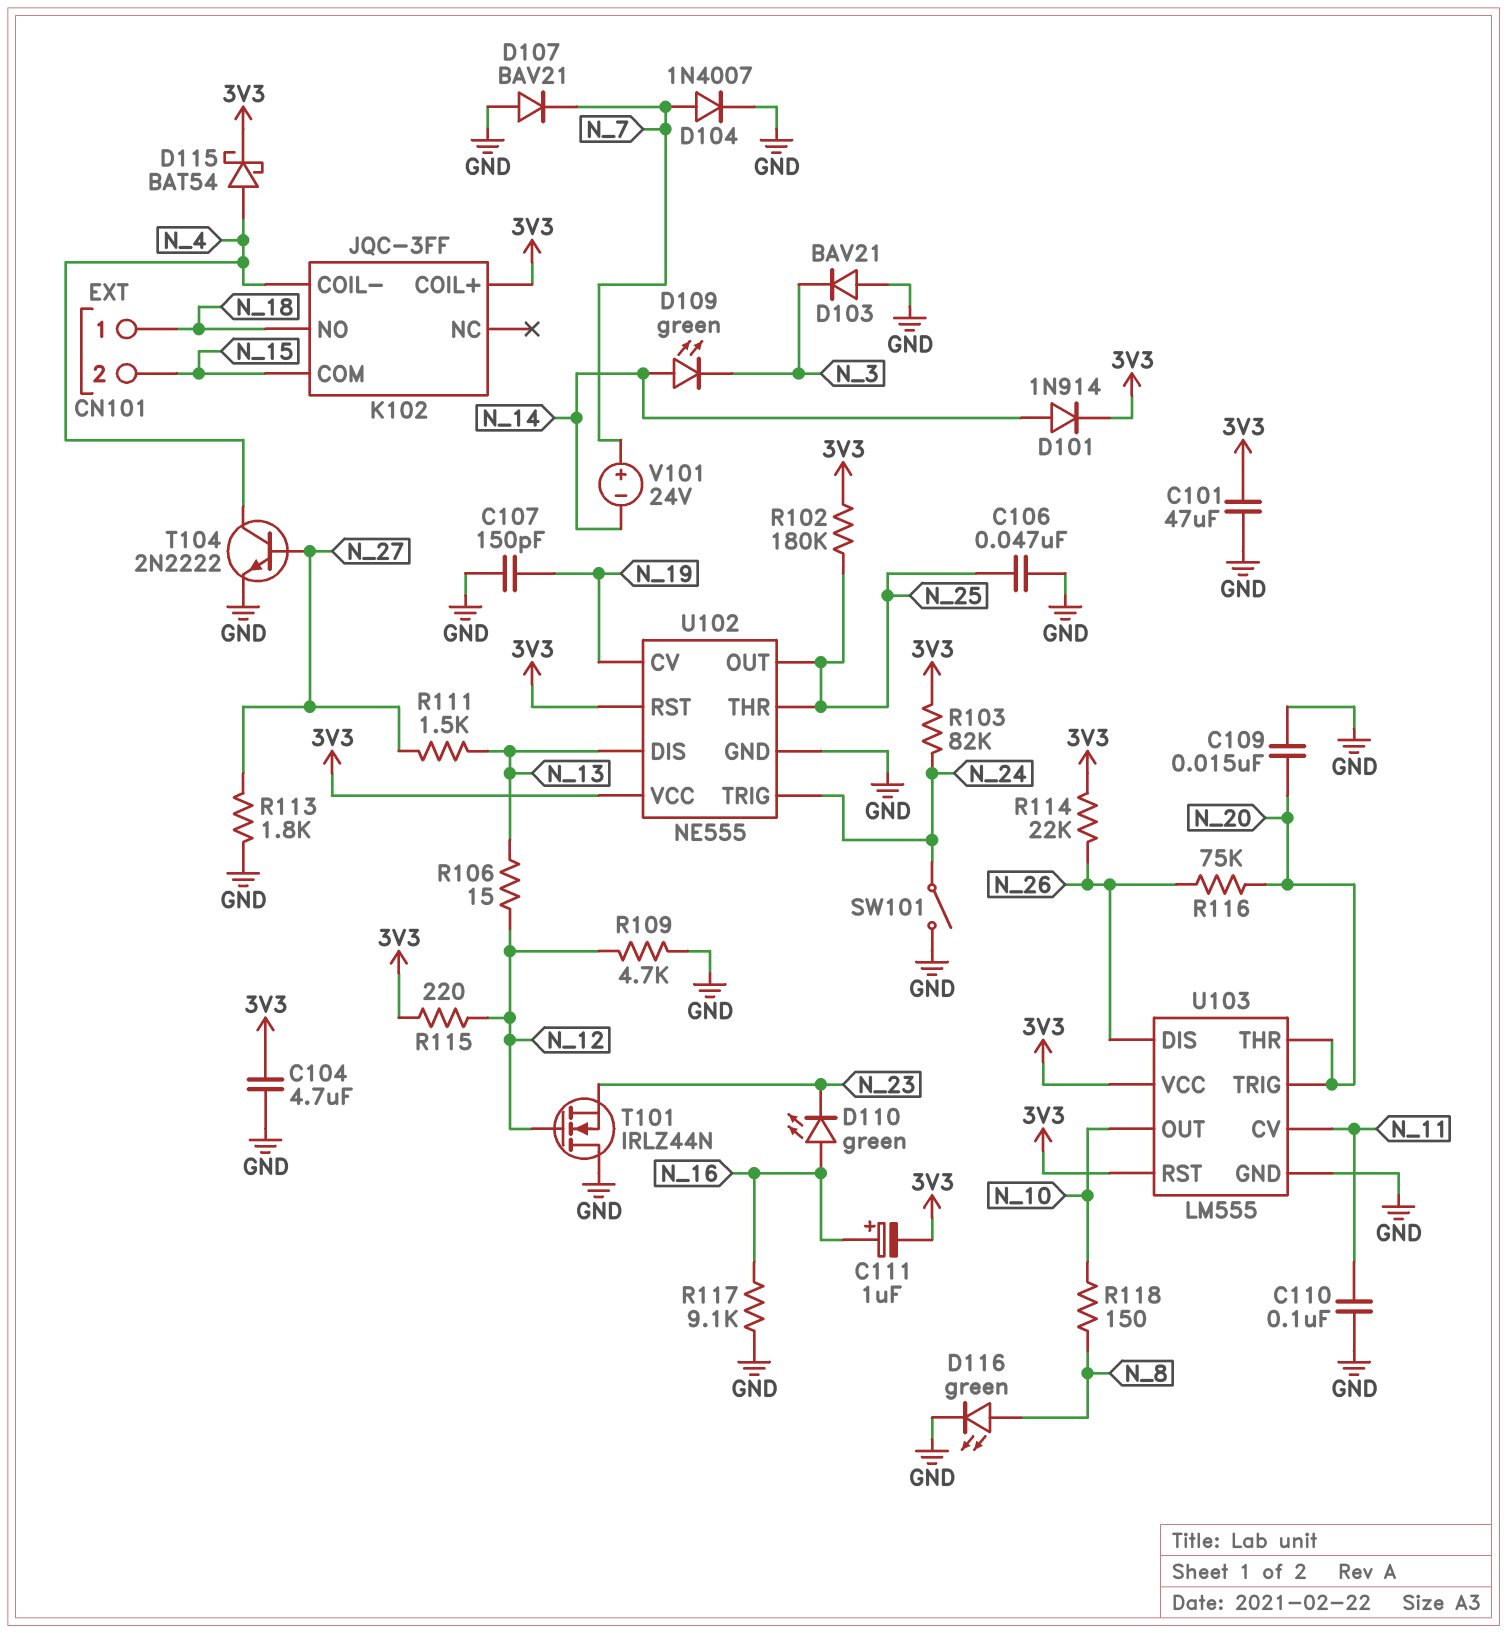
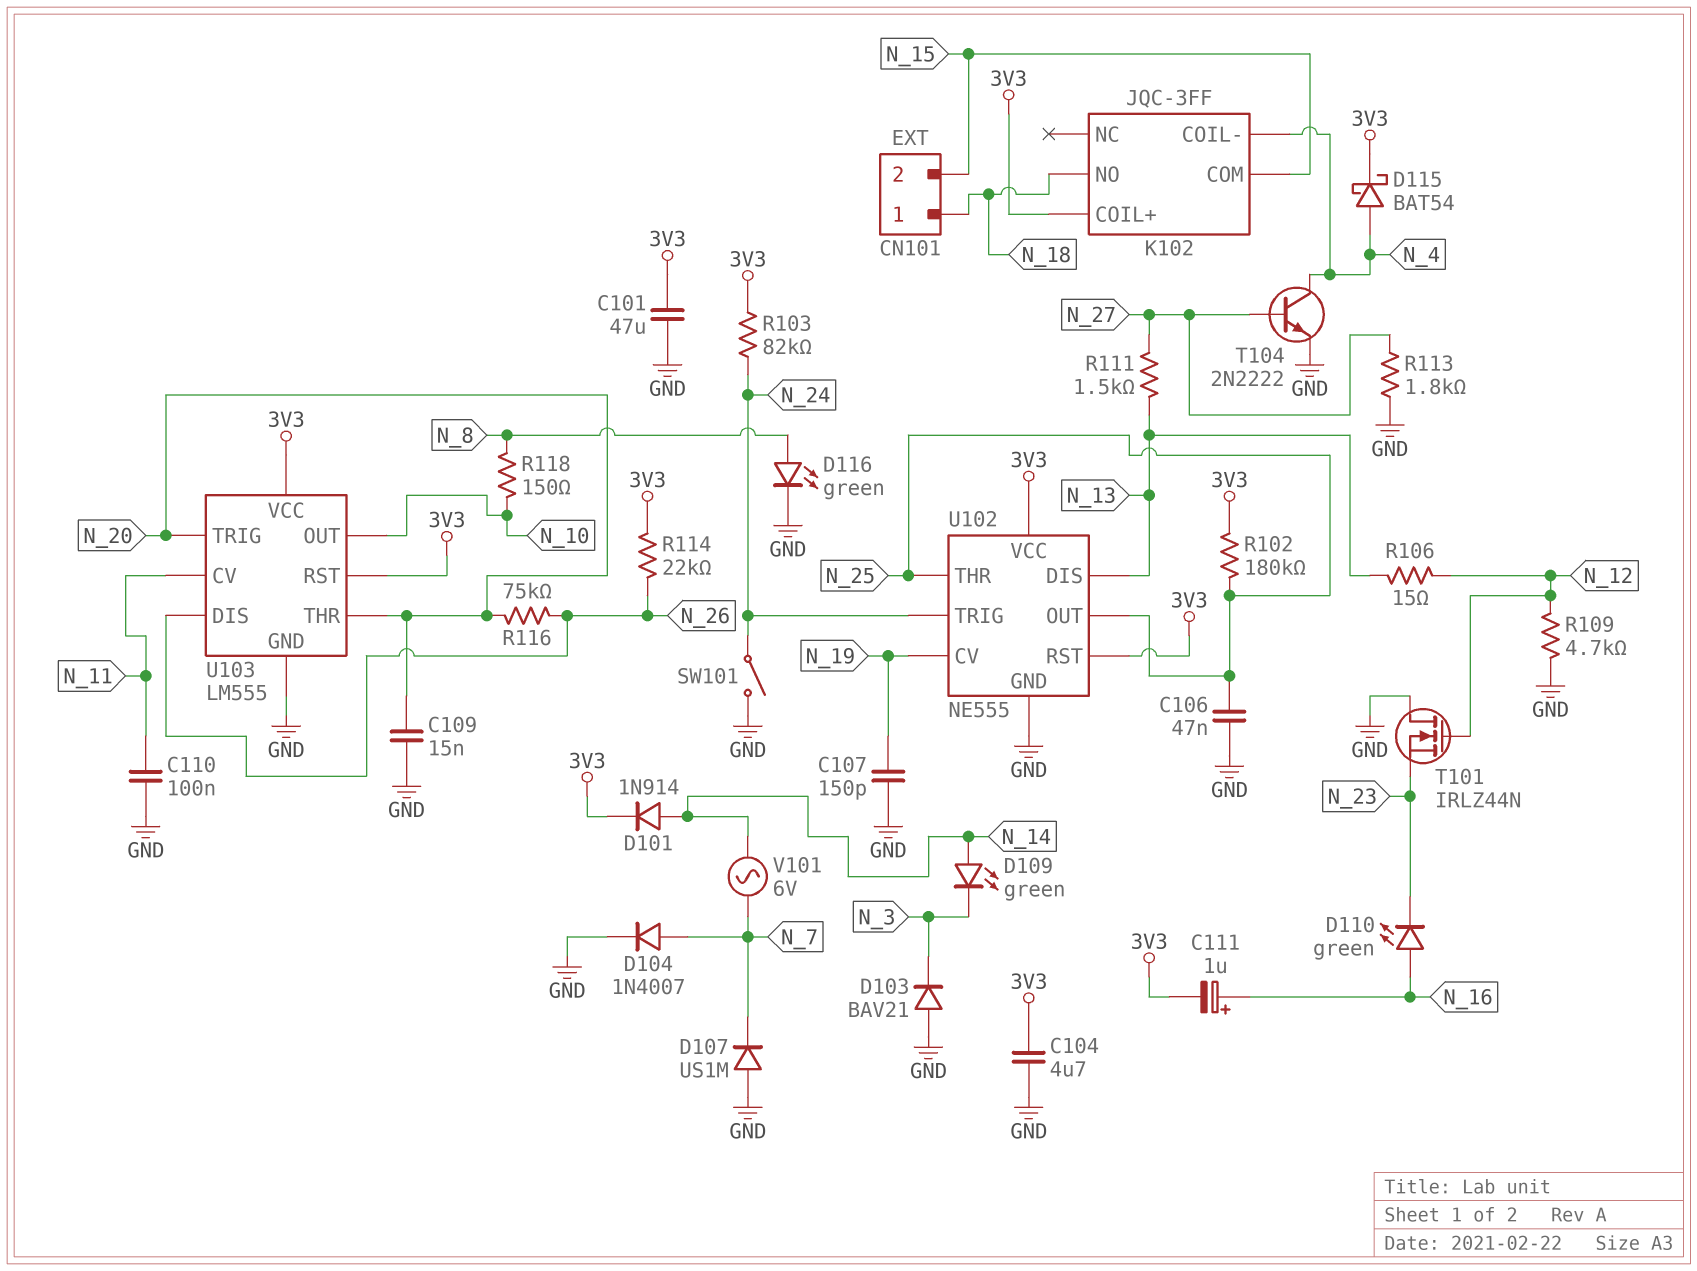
D107: diode BAV21 (A GND, K N_7) -> diode US1M (A GND, K N_7)
R115: 220 (3V3, N_12) -> none
R117: 9.1k (GND, N_16) -> none
V101: 24V (plus N_7, minus N_14) -> AC 6V (N_7, N_14)

